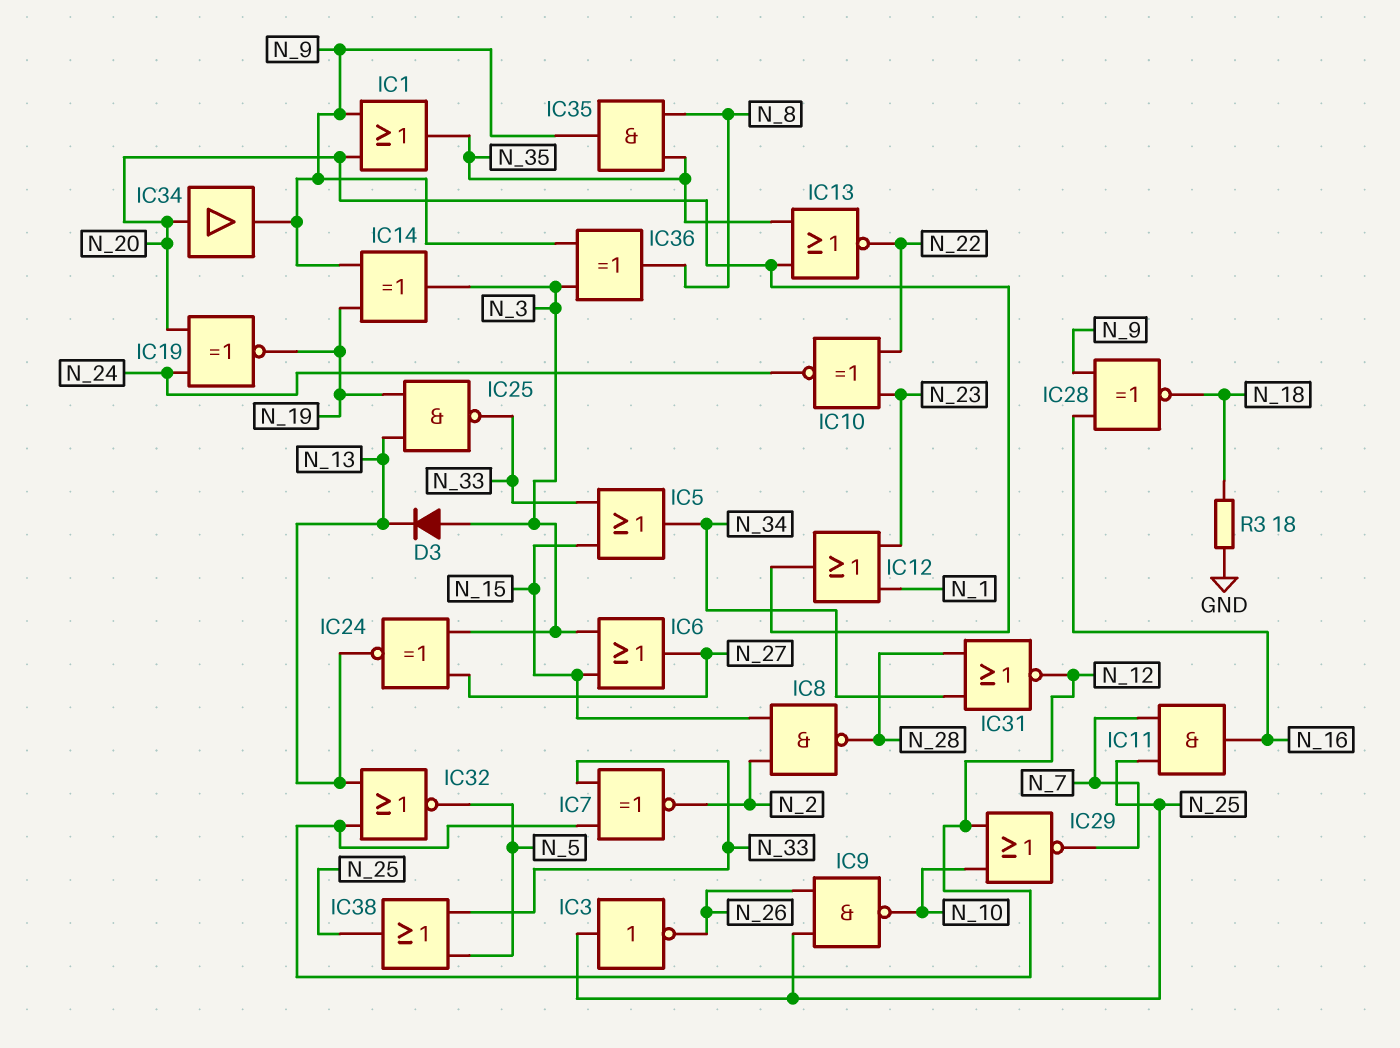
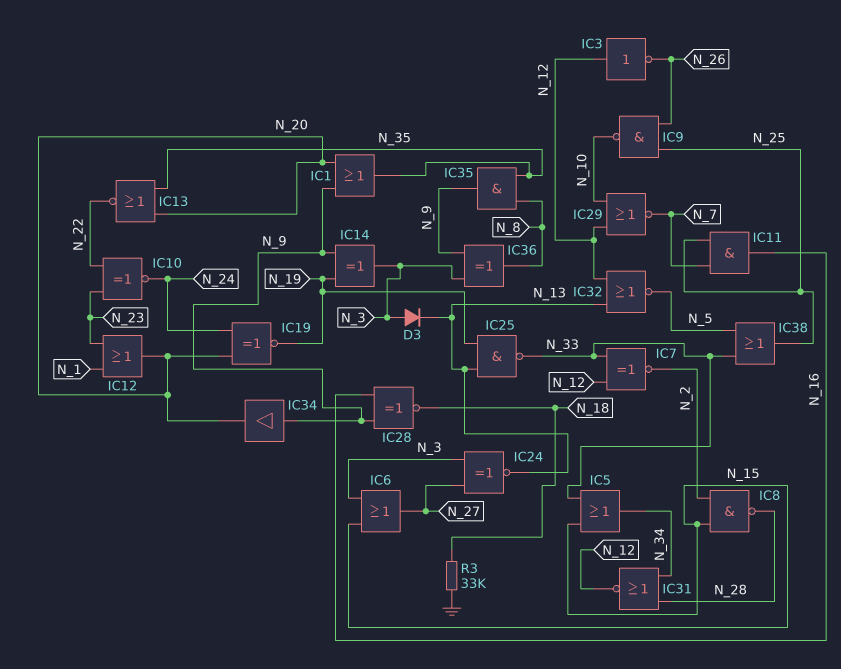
IC3: NOT (in N_25, out N_26) -> NOT (in N_12, out N_26)
IC34: buffer (in N_20, out N_9) -> buffer (in N_9, out N_20)
R3: 18 (GND, N_18) -> 33k (GND, N_18)

